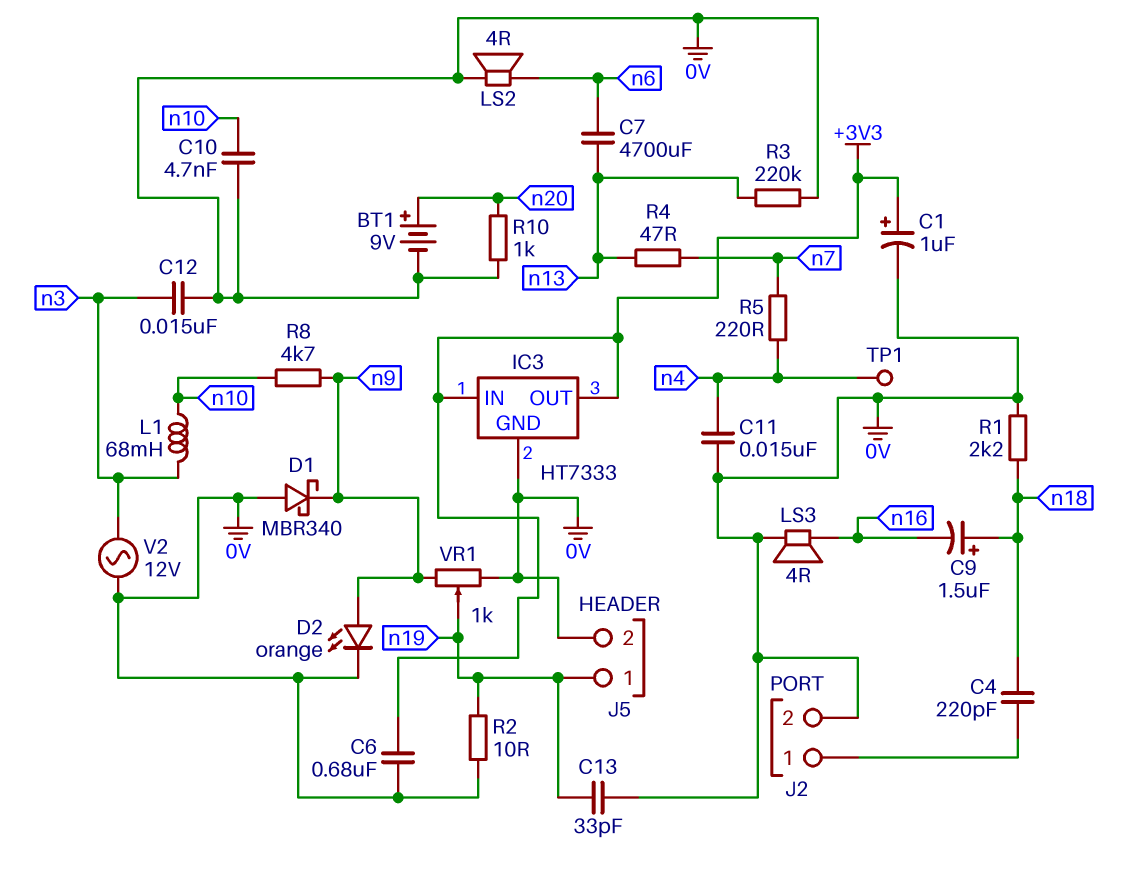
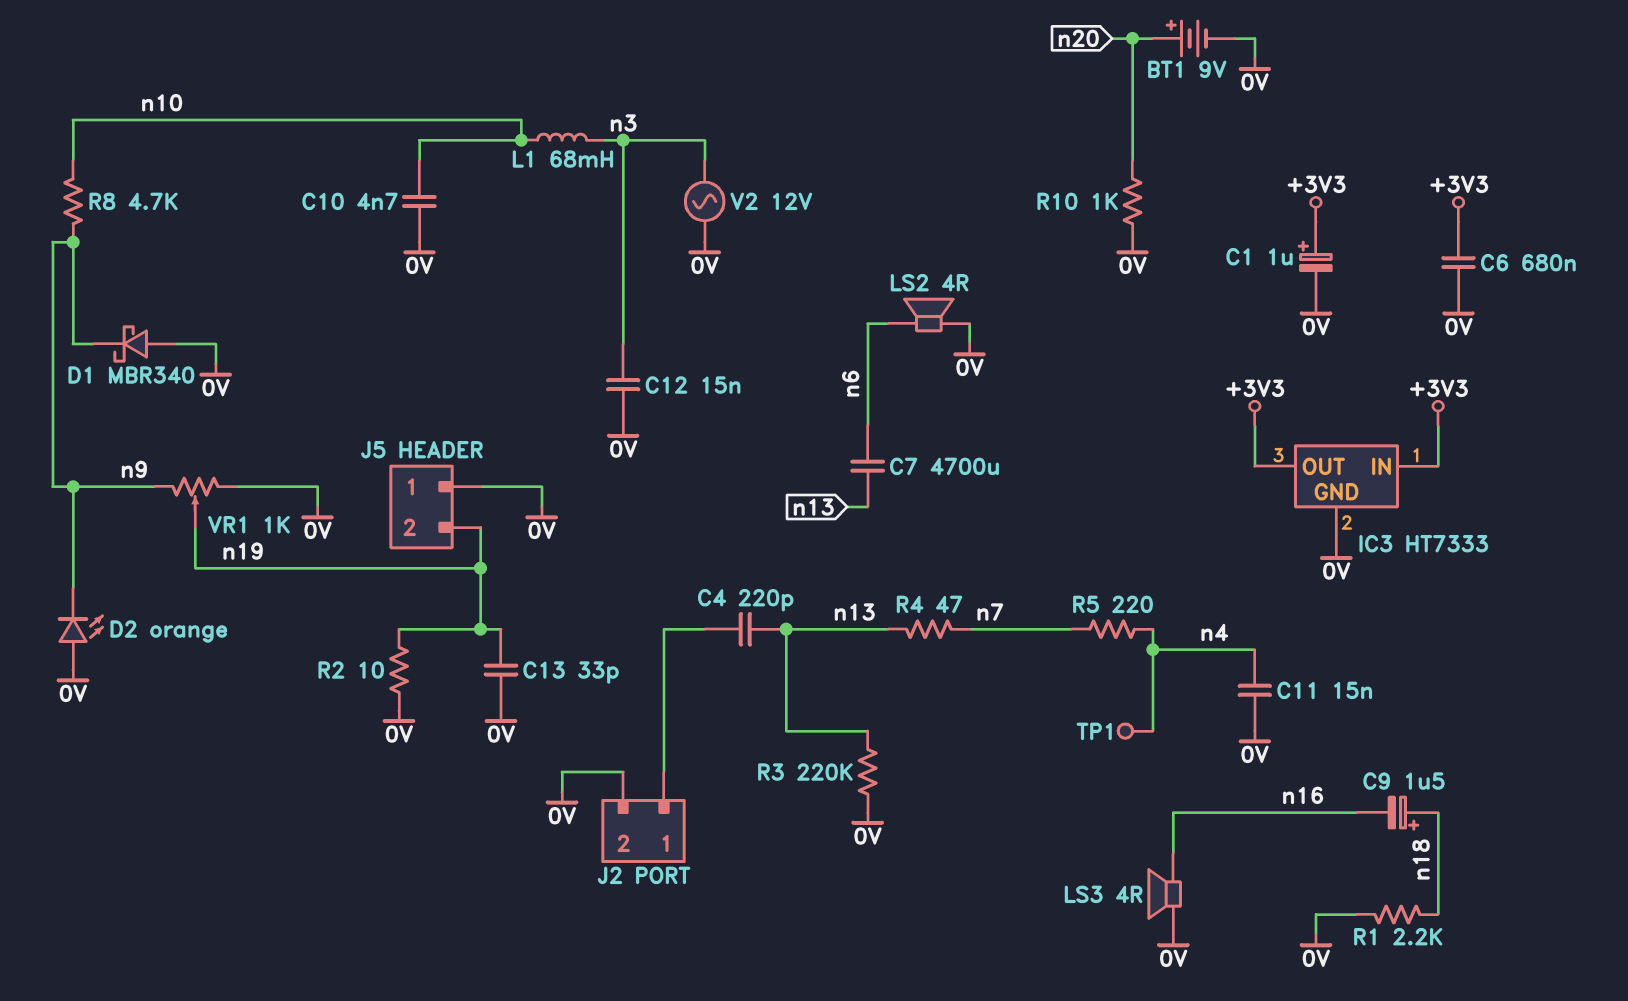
C4: 220pF (J2/1, n18) -> 220pF (J2/1, n13)
D2: LED orange (A n9, K 0V) -> LED orange (A 0V, K n9)
J5 pin 1: n19 -> 0V
J5 pin 2: 0V -> n19

